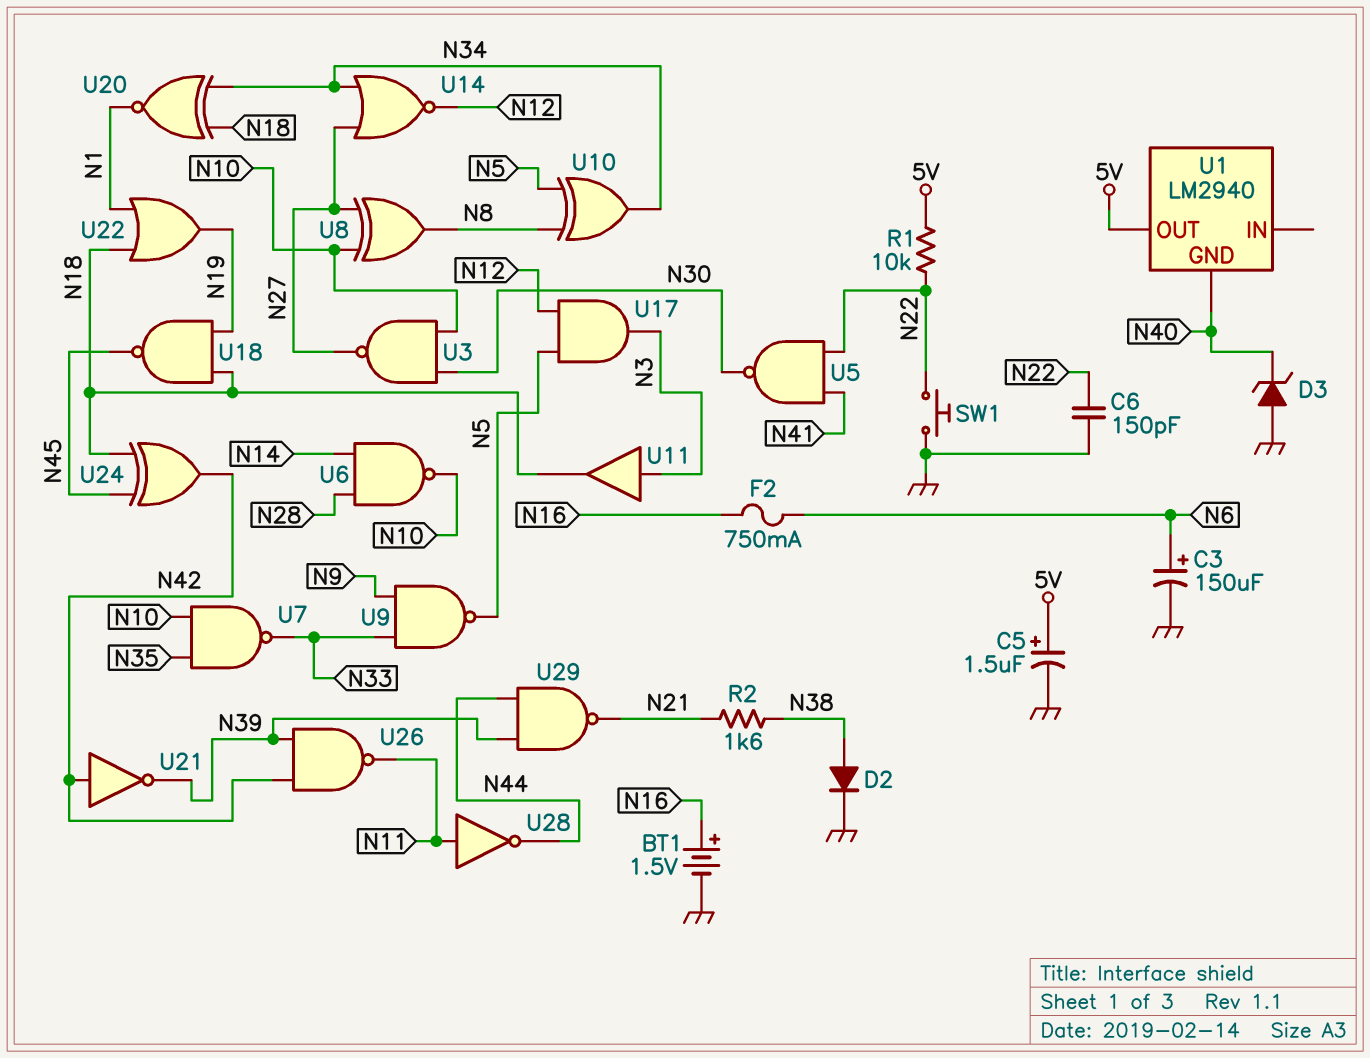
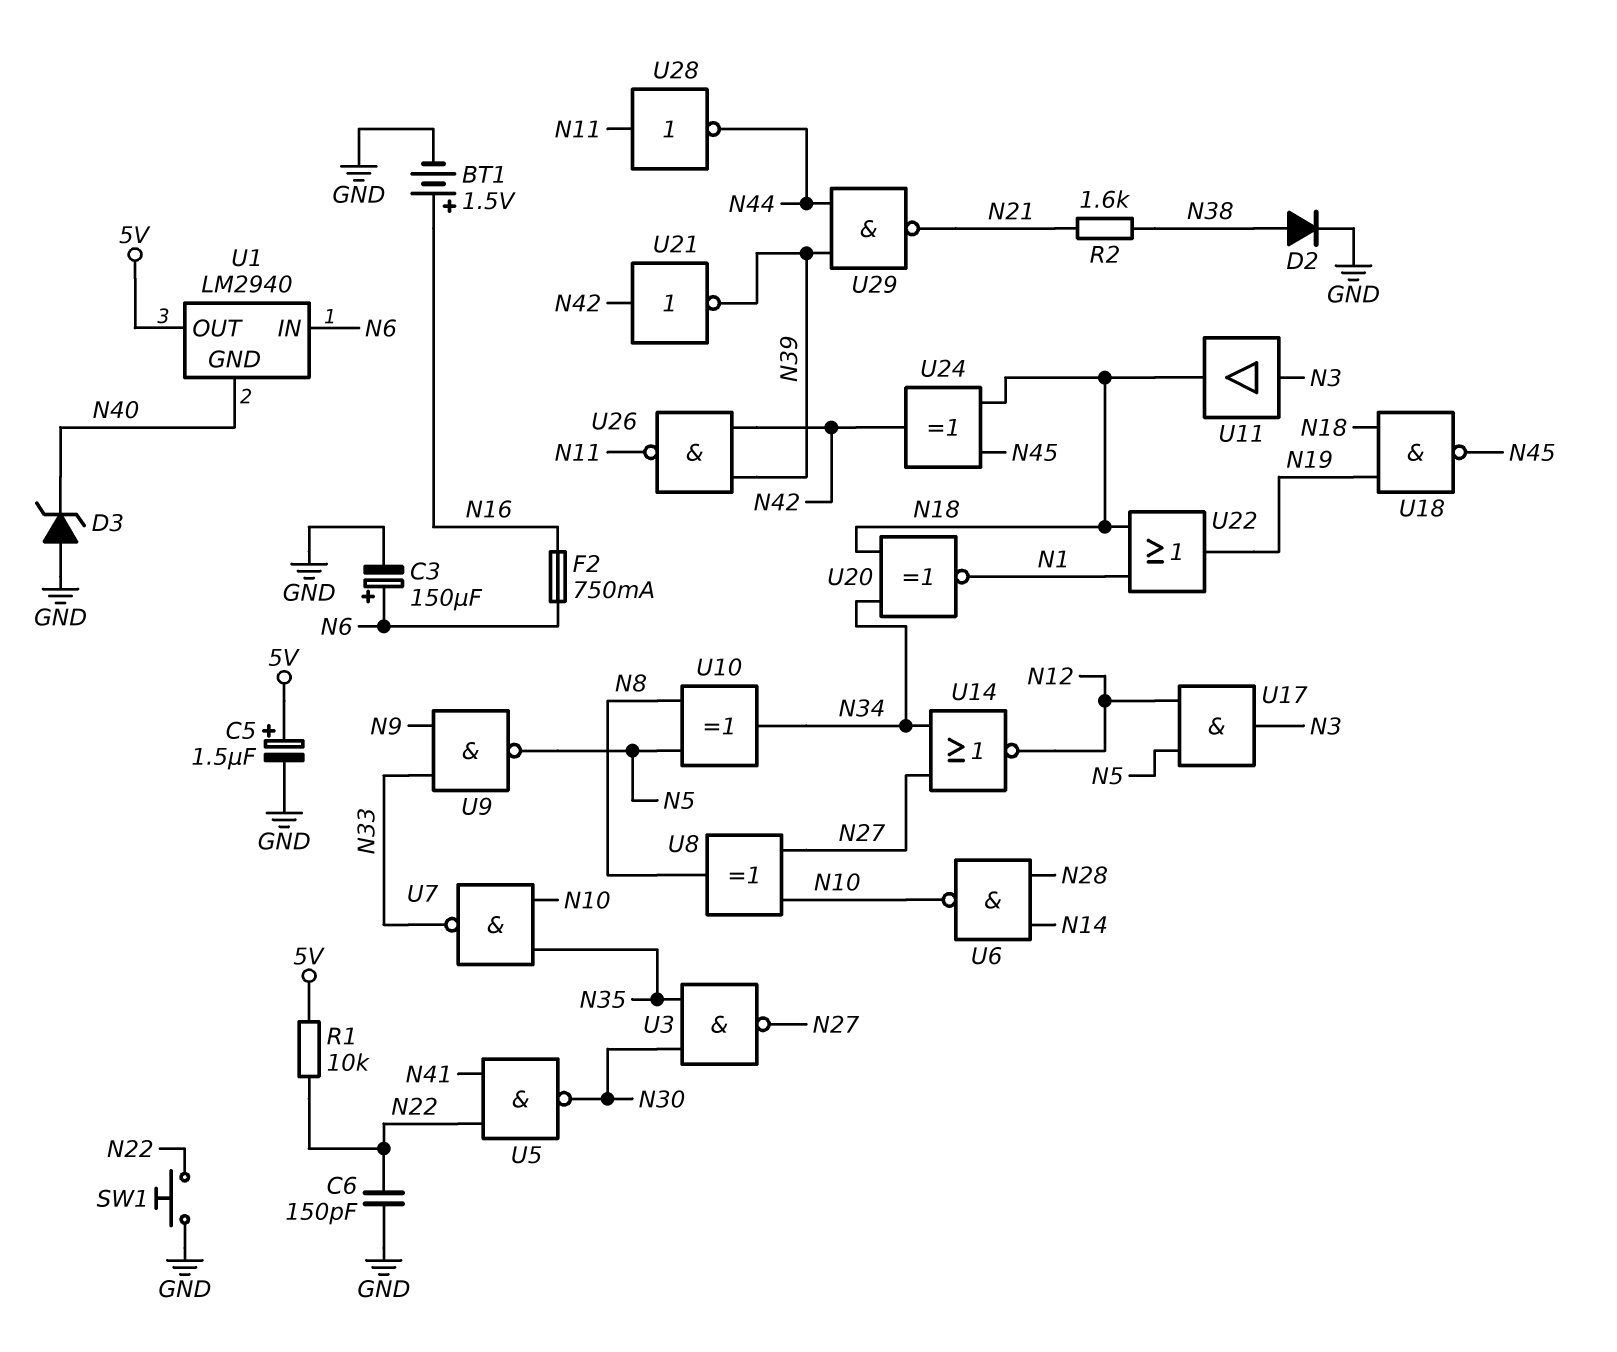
U1 pin IN: none -> N6
U3: NAND (in N10, in N30, out N27) -> NAND (in N30, in N35, out N27)

